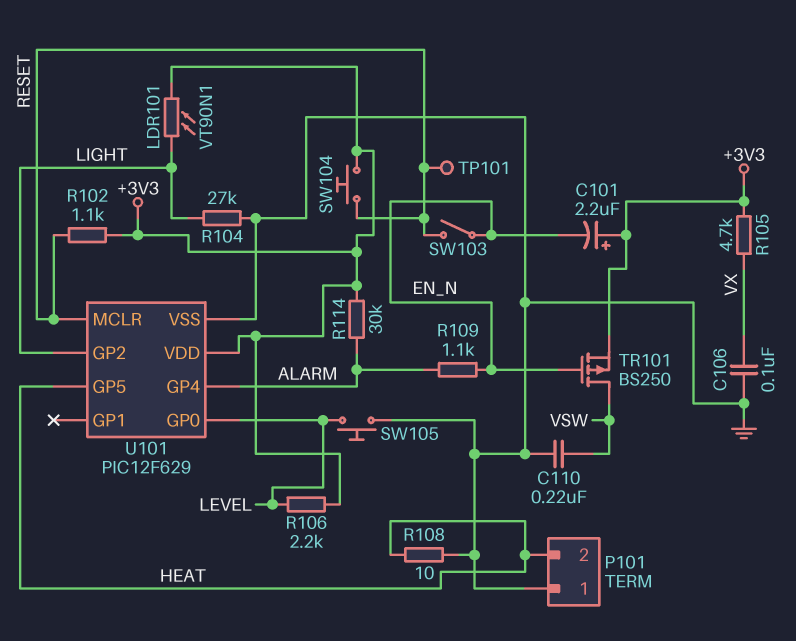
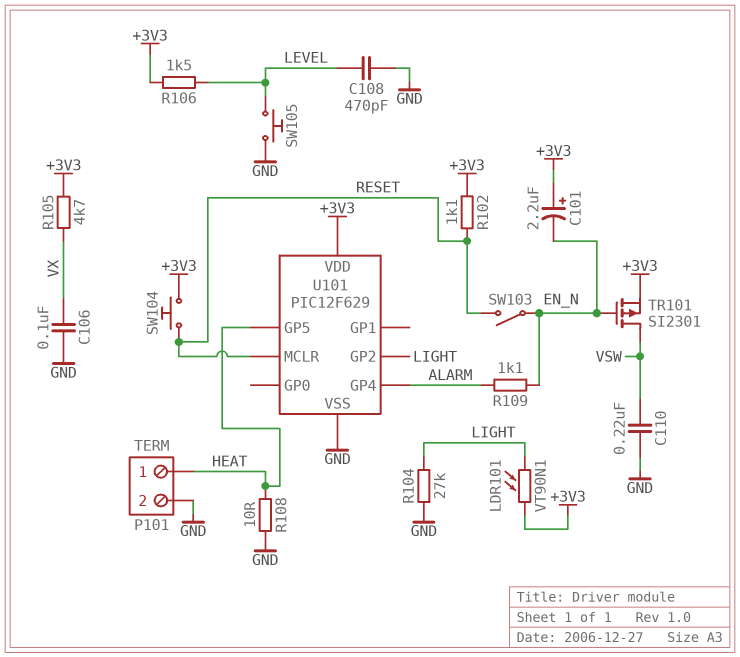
C108: none -> 470pF (GND, LEVEL)
P101 pin 1: GND -> HEAT
P101 pin 2: HEAT -> GND
R106: 2.2k (+3V3, LEVEL) -> 1.5k (+3V3, LEVEL)
R114: 30k (+3V3, ALARM) -> none
TP101: test point (RESET) -> none
TR101: PMOS BS250 (G EN_N, D VSW, S +3V3) -> PMOS SI2301 (G EN_N, D VSW, S +3V3)
U101 pin GP0: LEVEL -> none

